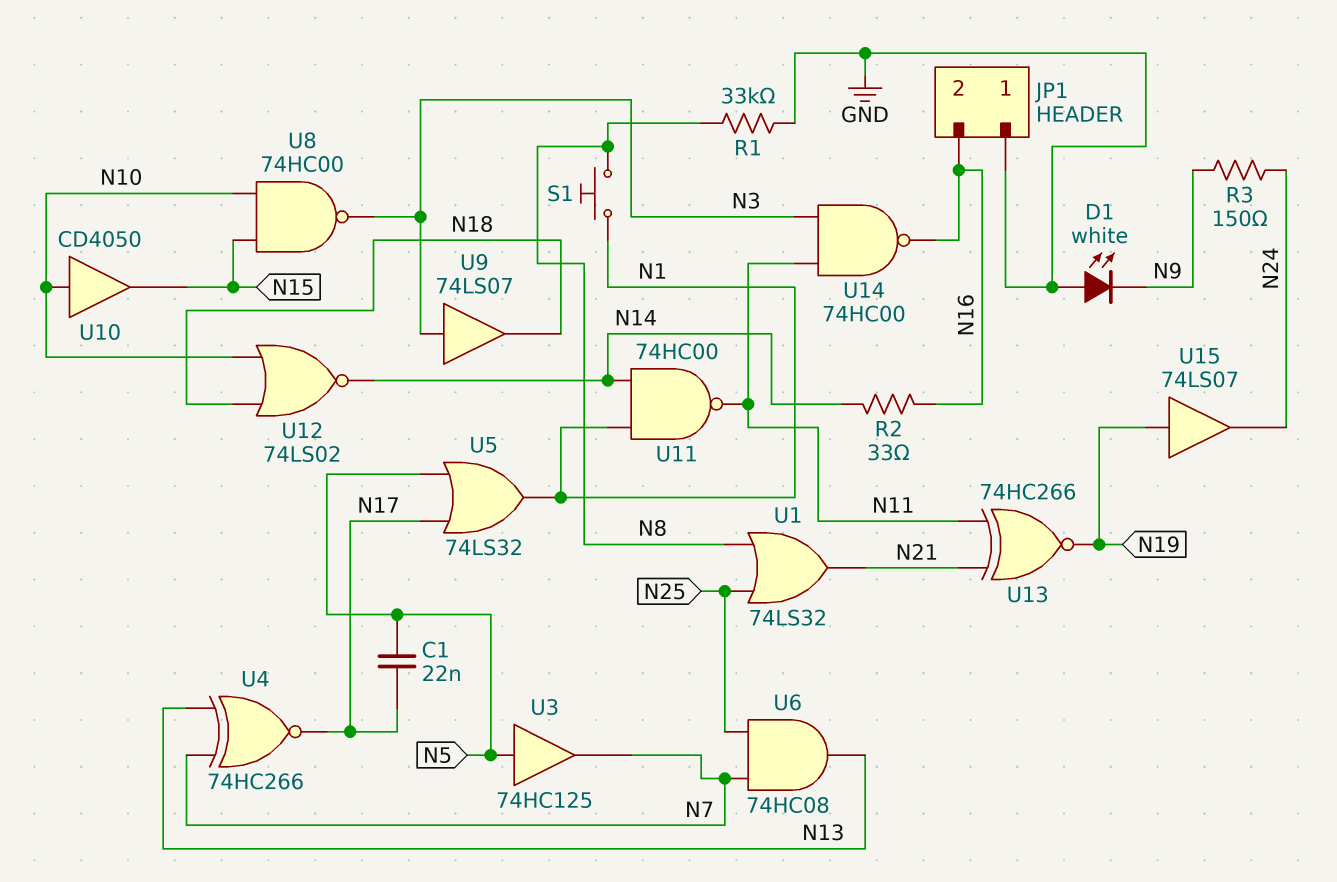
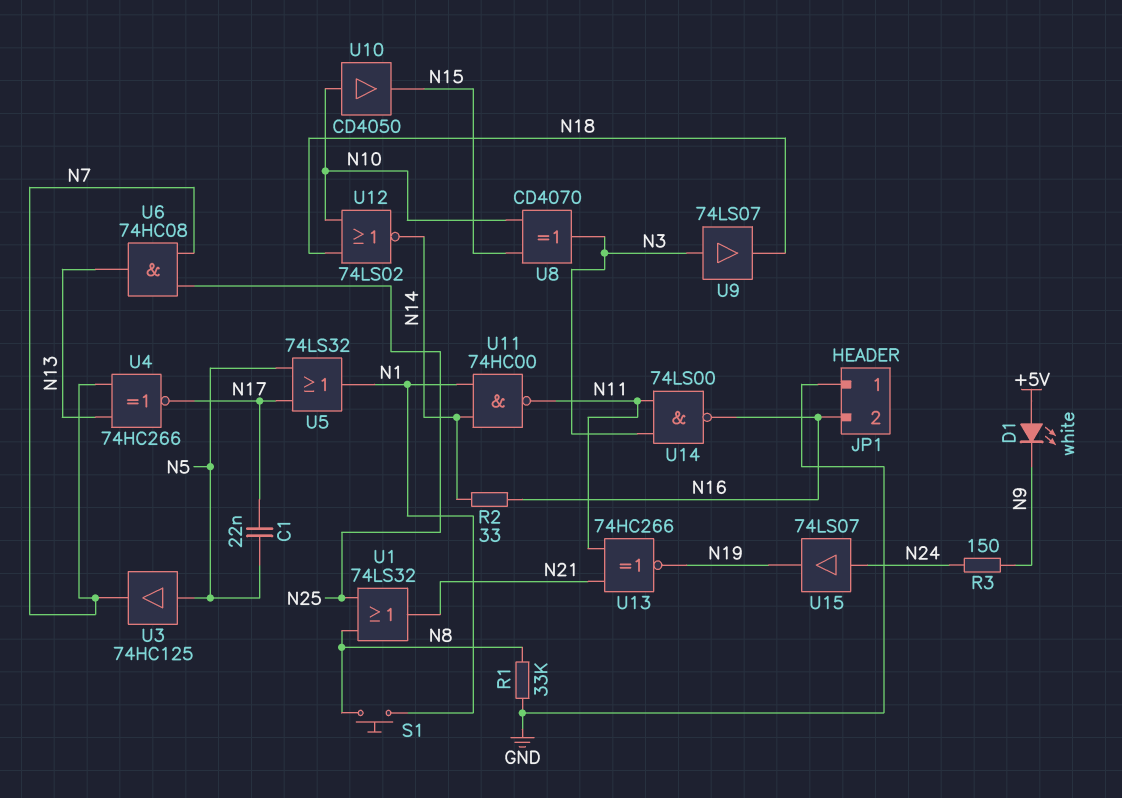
D1: LED white (A GND, K N9) -> LED white (A +5V, K N9)
U8: NAND 74HC00 (in N10, in N15, out N3) -> XOR CD4070 (in N10, in N15, out N3)
U14: NAND 74HC00 (in N3, in N11, out N16) -> NAND 74LS00 (in N3, in N11, out N16)
U15: buffer 74LS07 (in N19, out N24) -> buffer 74LS07 (in N24, out N19)

